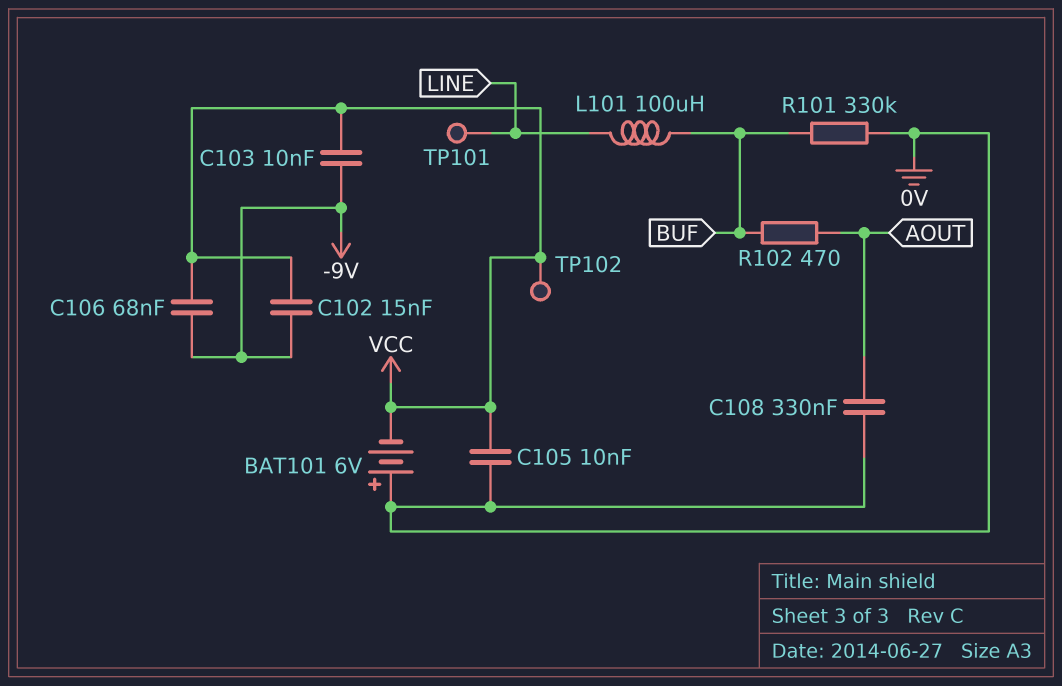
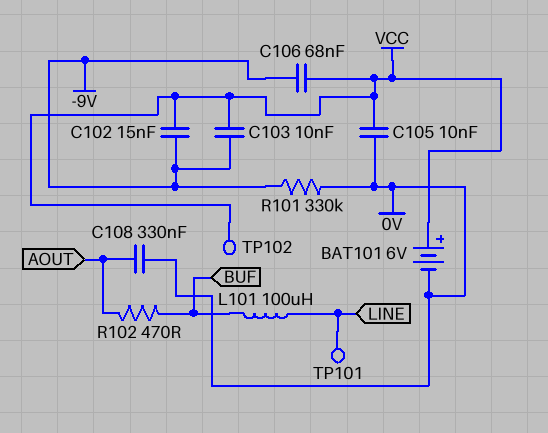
BAT101: 6V (plus 0V, minus VCC) -> 6V (plus VCC, minus 0V)
R101: 330k (0V, BUF) -> 330k (-9V, 0V)

